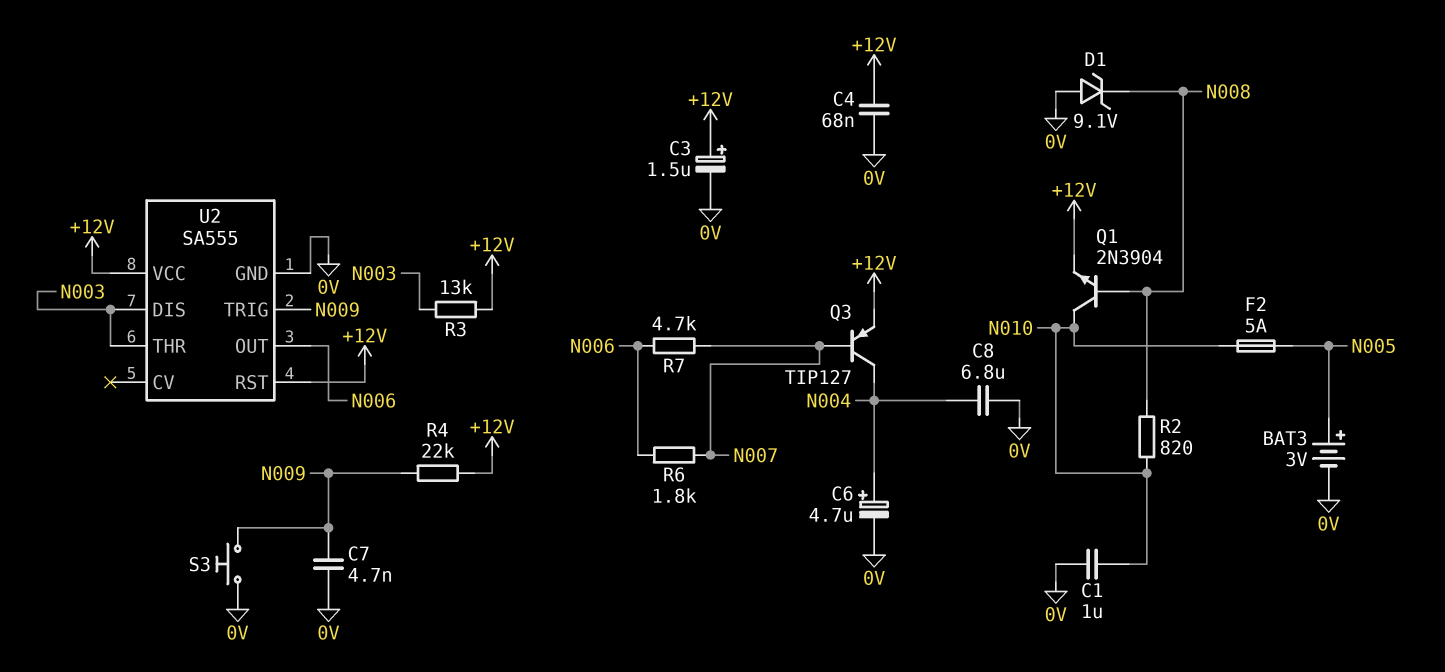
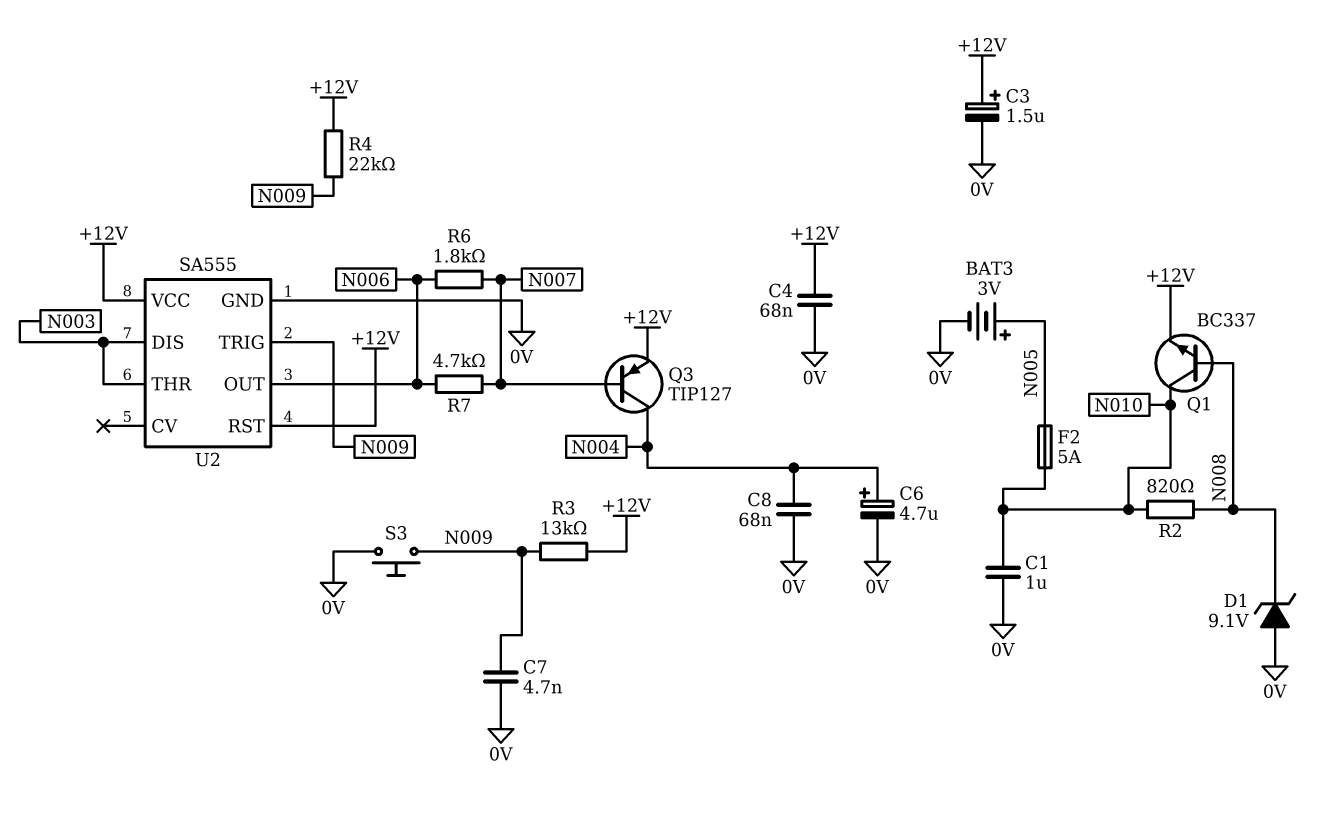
C8: 6.8uF (0V, N004) -> 68nF (0V, N004)
Q1: NPN 2N3904 (B N008, C N010, E +12V) -> NPN BC337 (B N008, C N010, E +12V)
R3: 13k (+12V, N003) -> 13k (+12V, N009)

